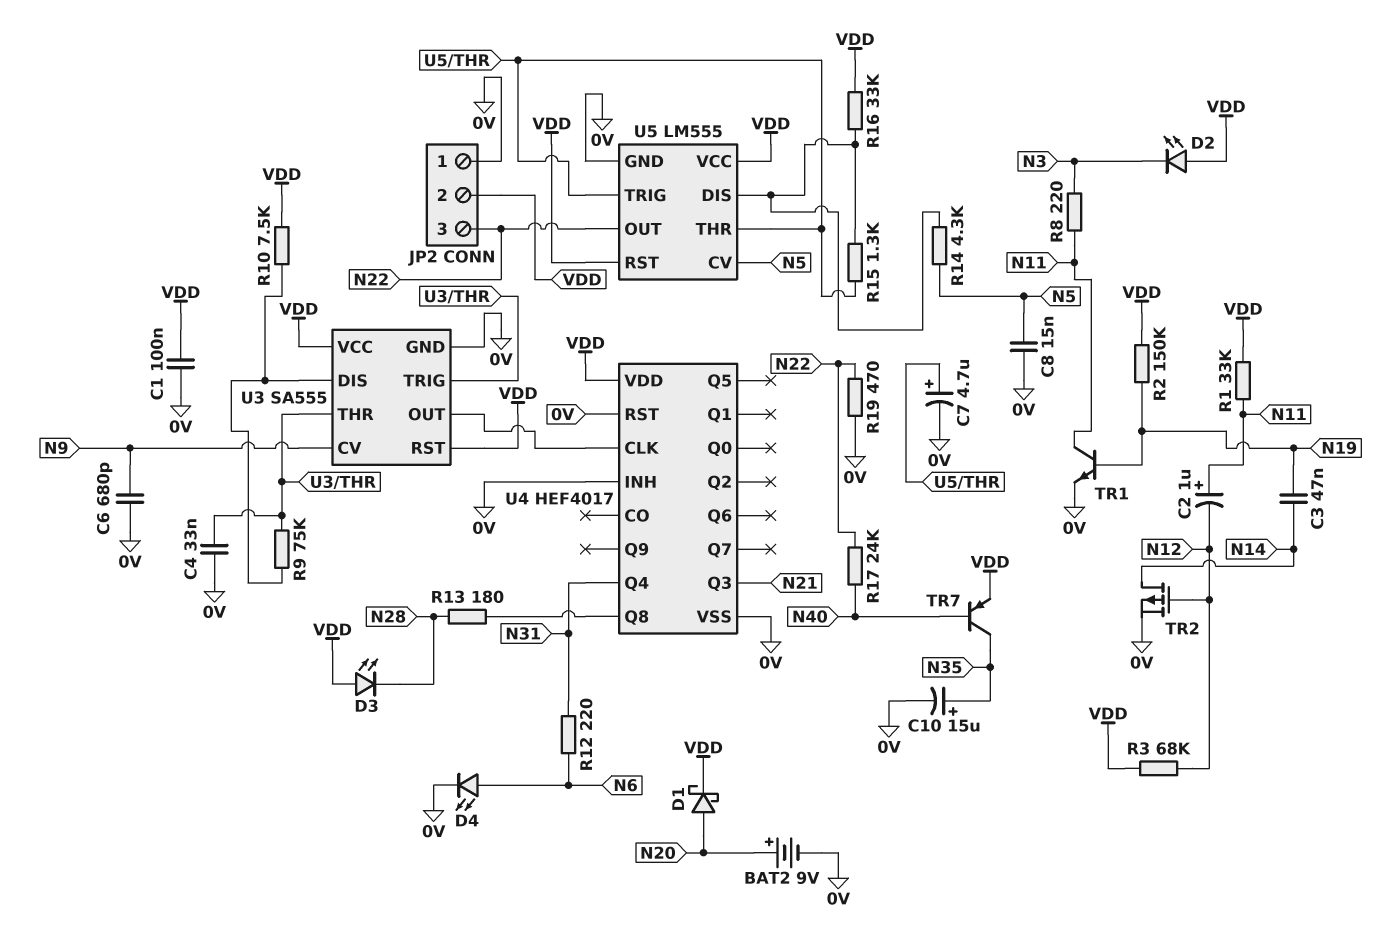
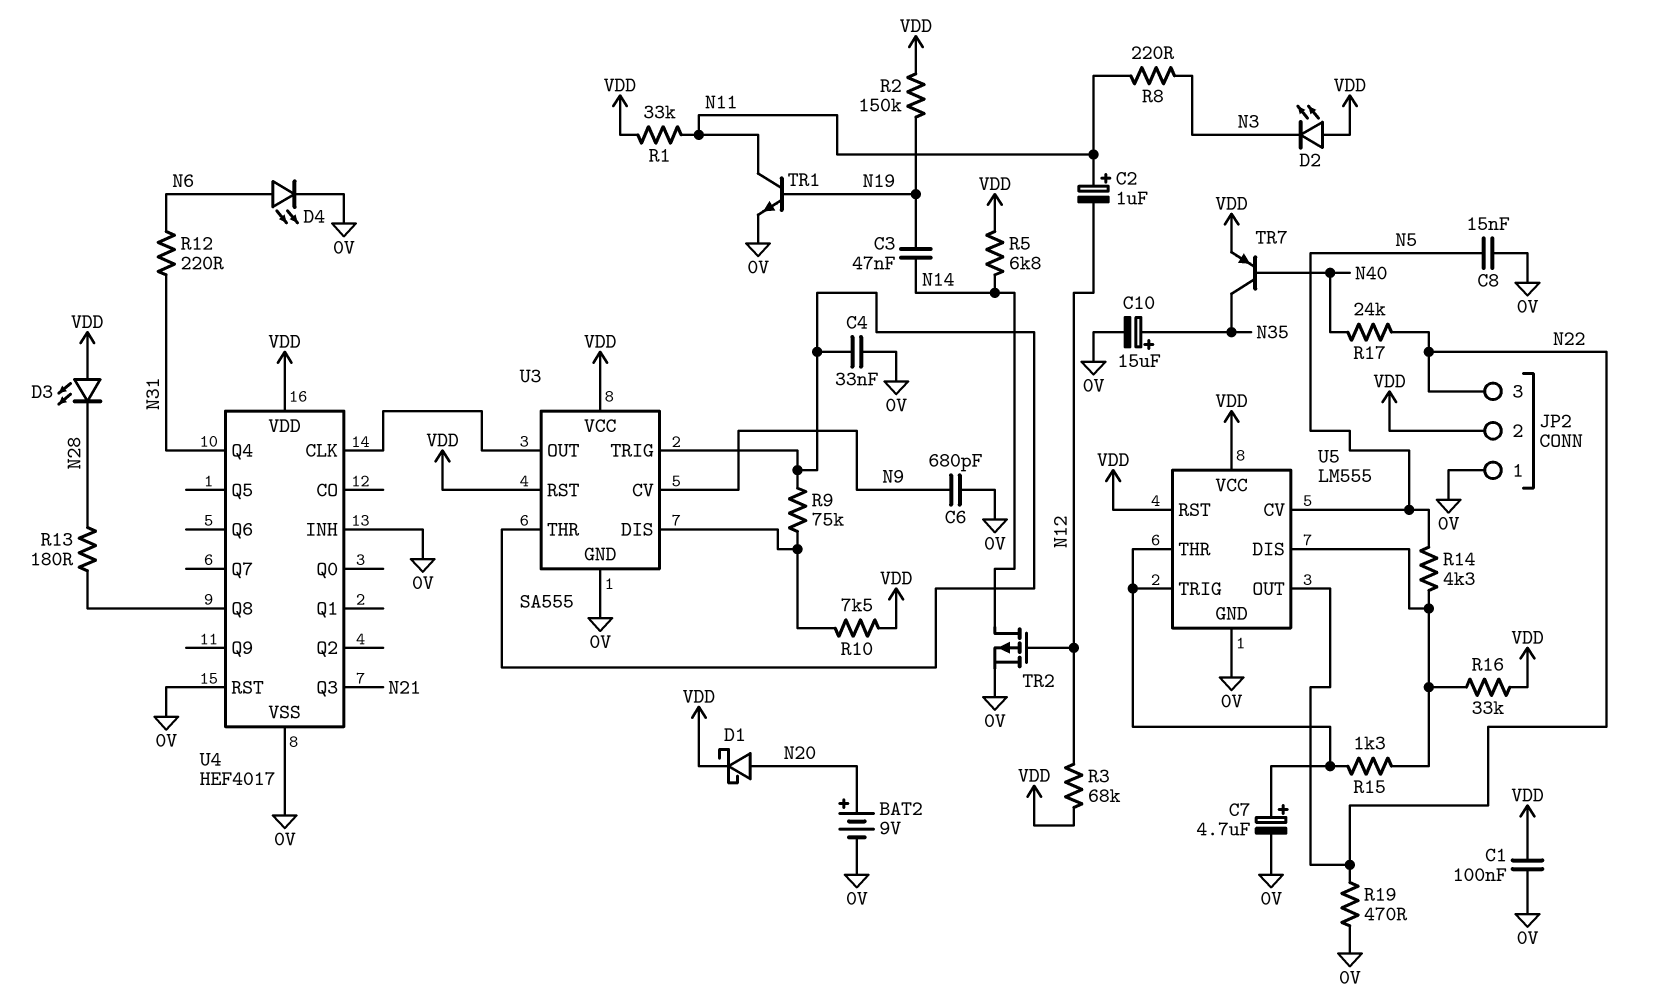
R5: none -> 6.8k (N14, VDD)

